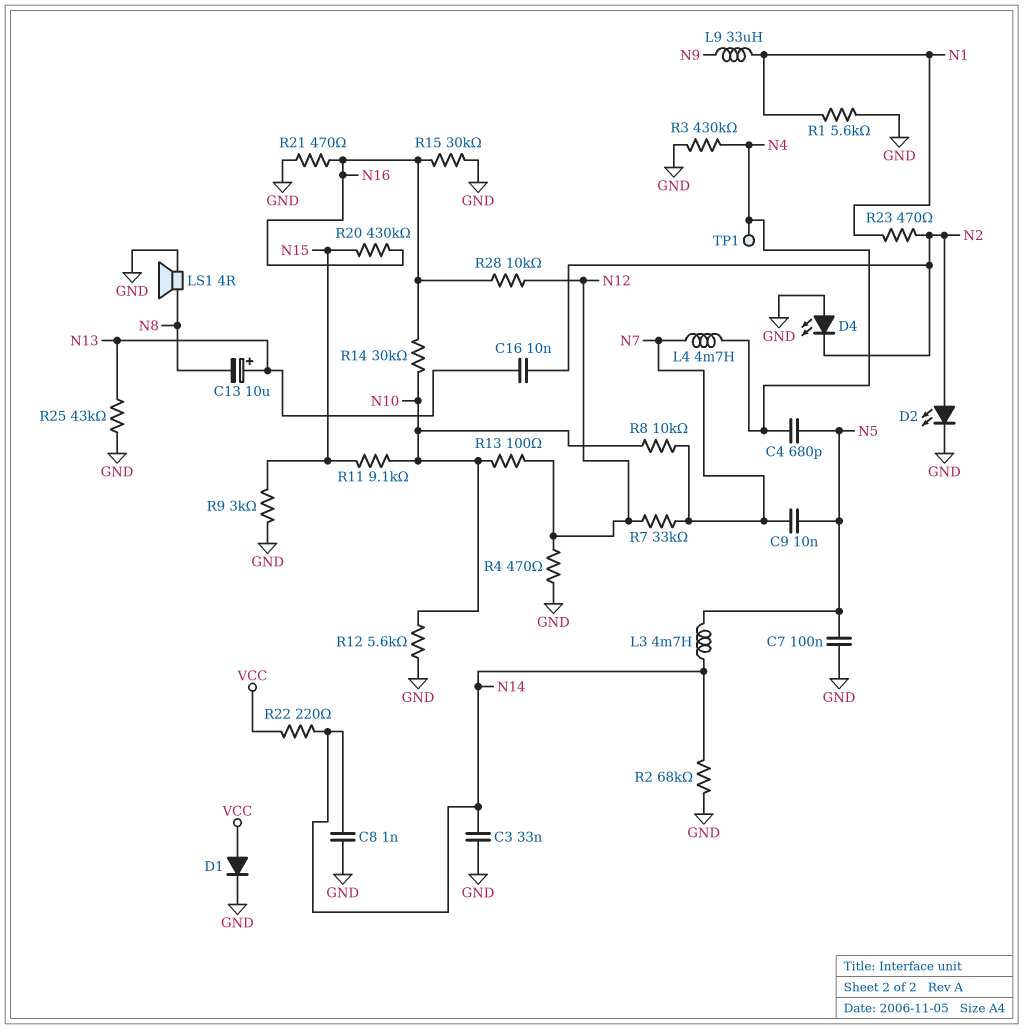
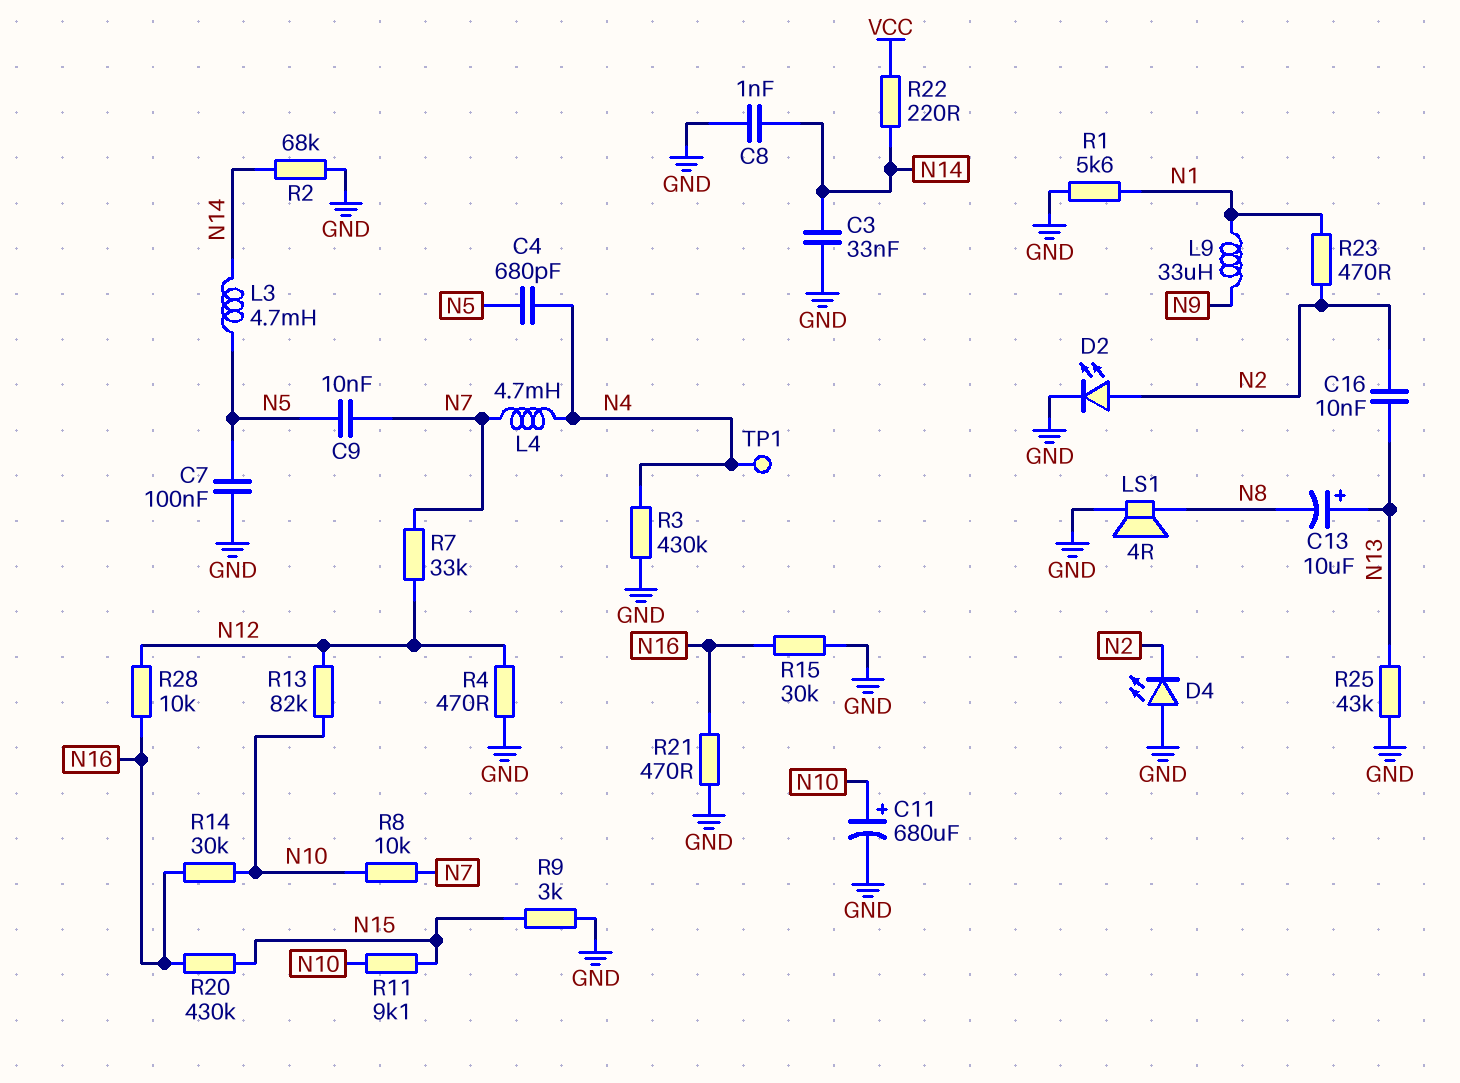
C11: none -> 680uF (plus N10, minus GND)
D1: diode (A VCC, K GND) -> none
R12: 5.6k (GND, N10) -> none
R13: 100 (N10, N12) -> 82k (N10, N12)

